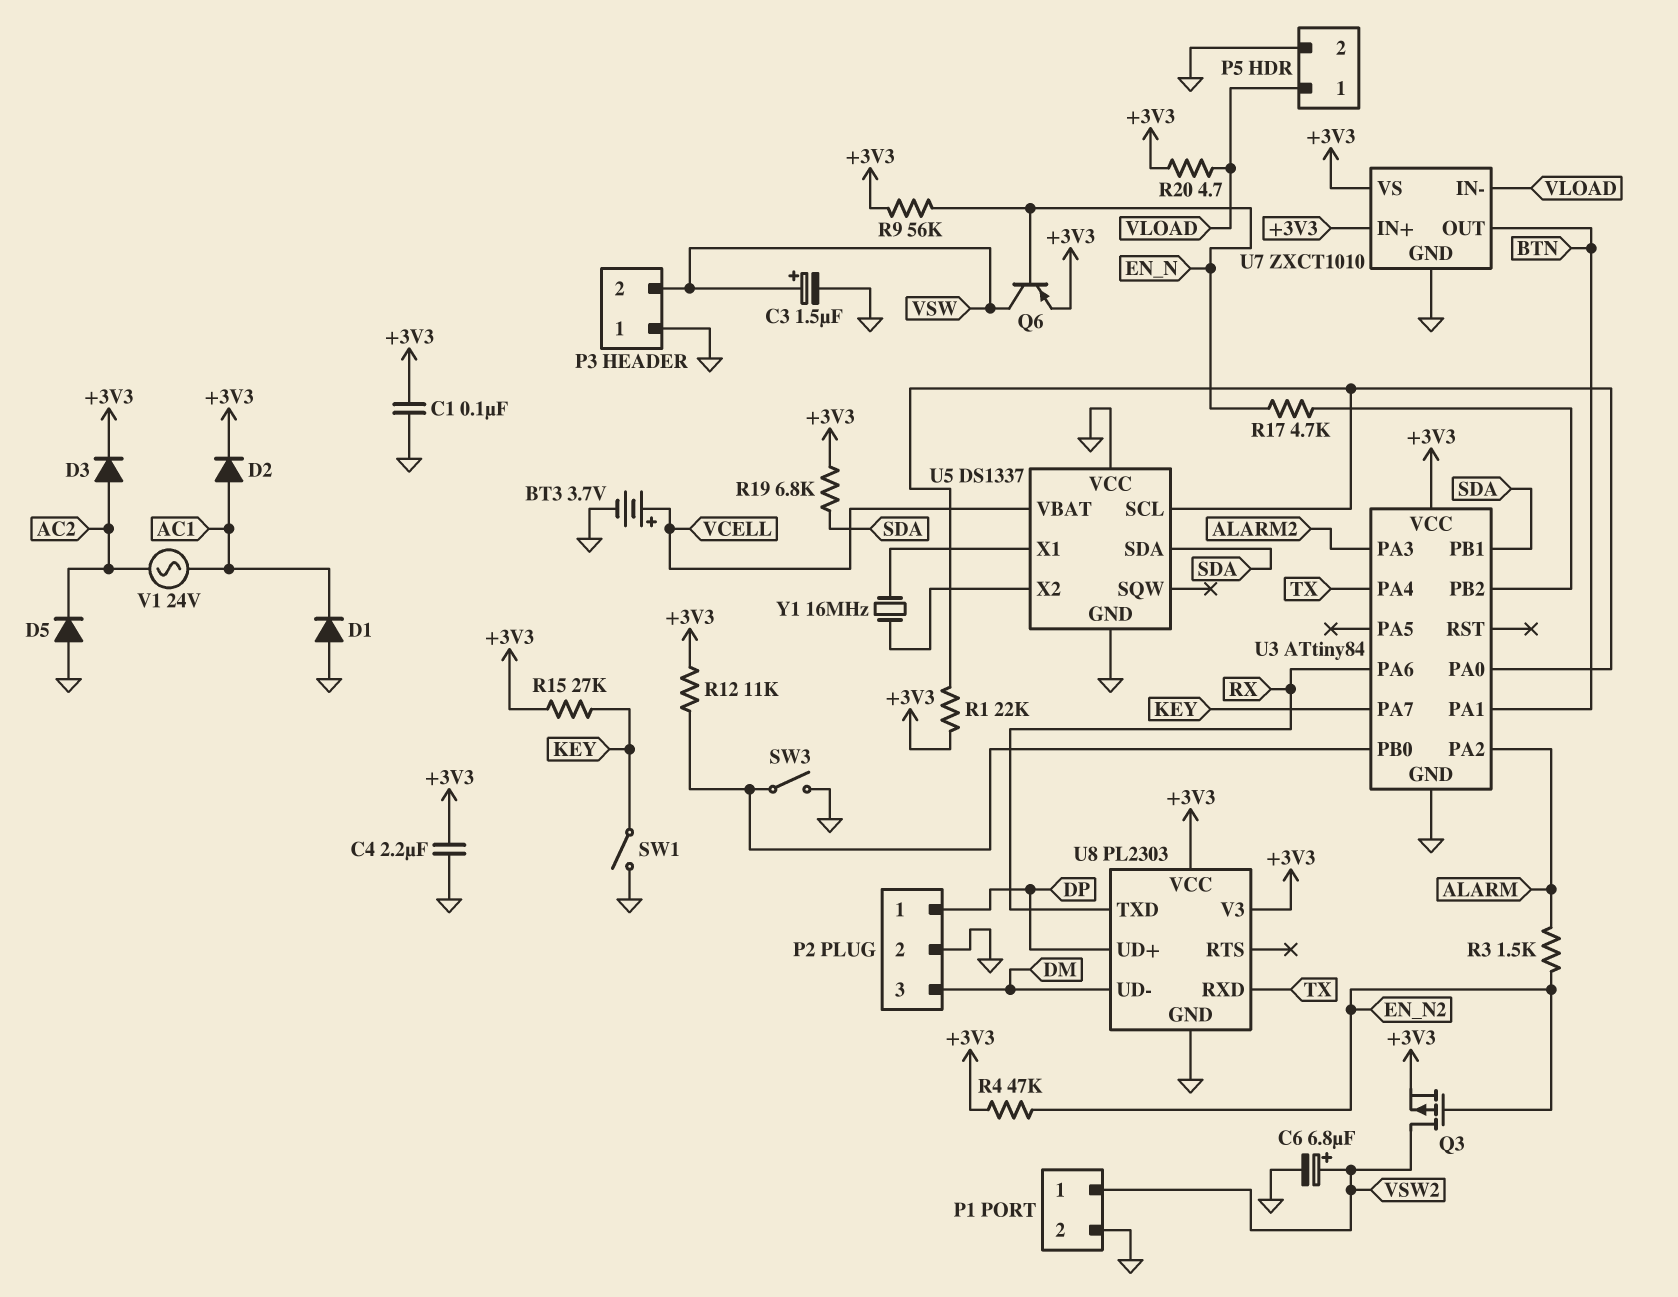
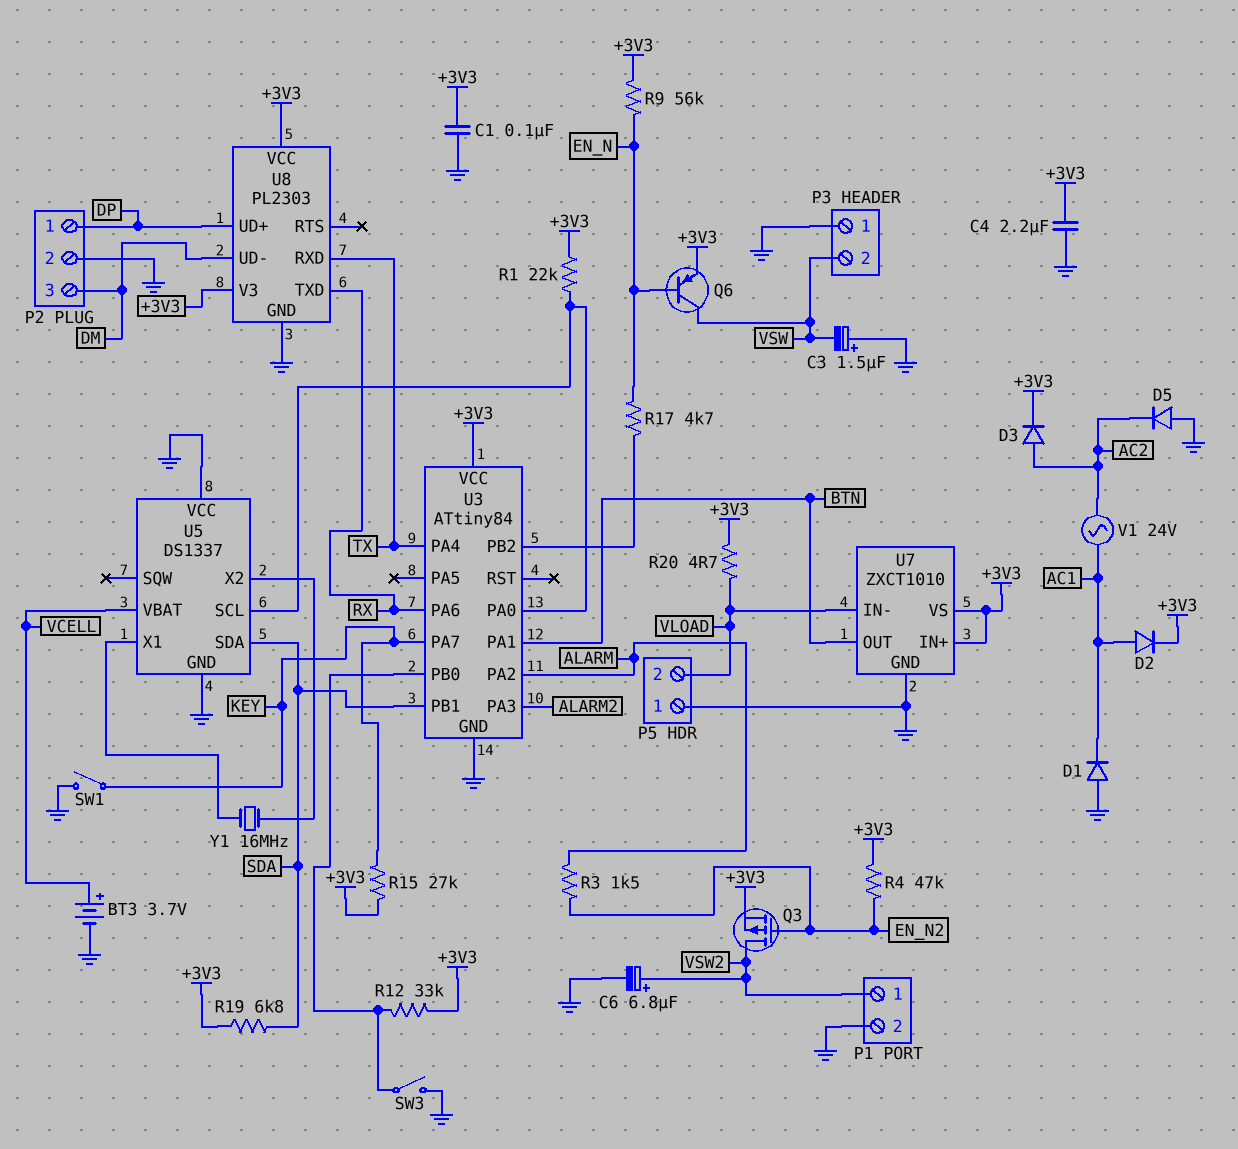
C3: 1.5uF (plus VSW, minus GND) -> 1.5uF (plus GND, minus VSW)
P5 pin 1: VLOAD -> GND
P5 pin 2: GND -> VLOAD
R12: 11k (+3V3, U3/PB0) -> 33k (+3V3, U3/PB0)

